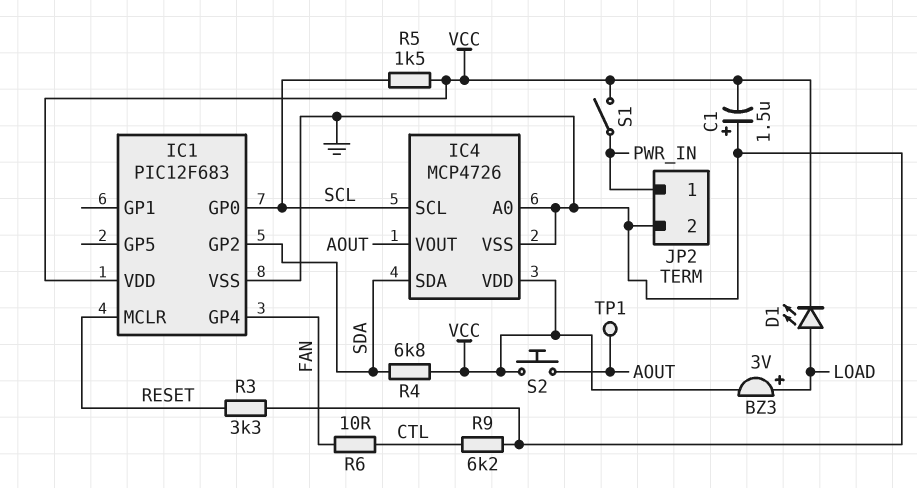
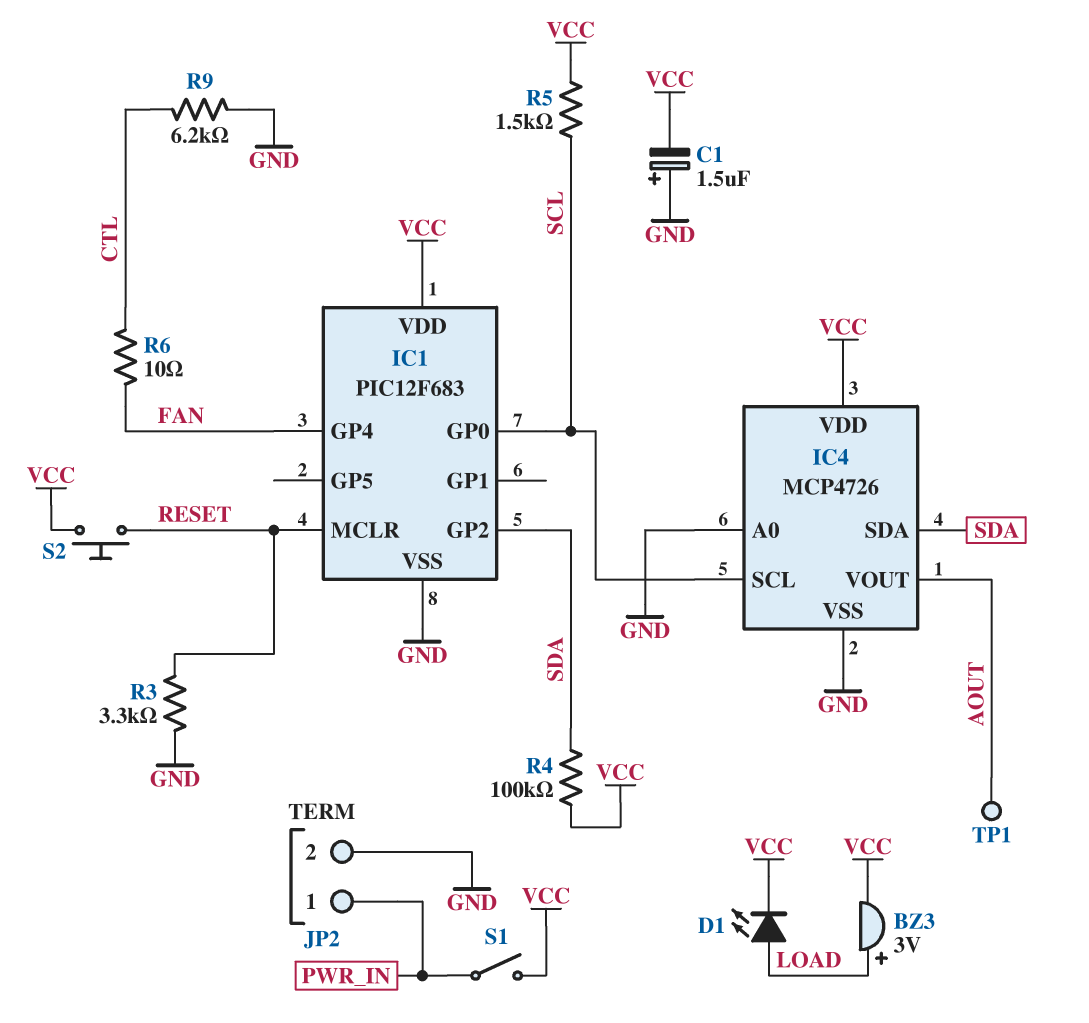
R4: 6.8k (SDA, VCC) -> 100k (SDA, VCC)
S2: button (AOUT, VCC) -> button (RESET, VCC)

